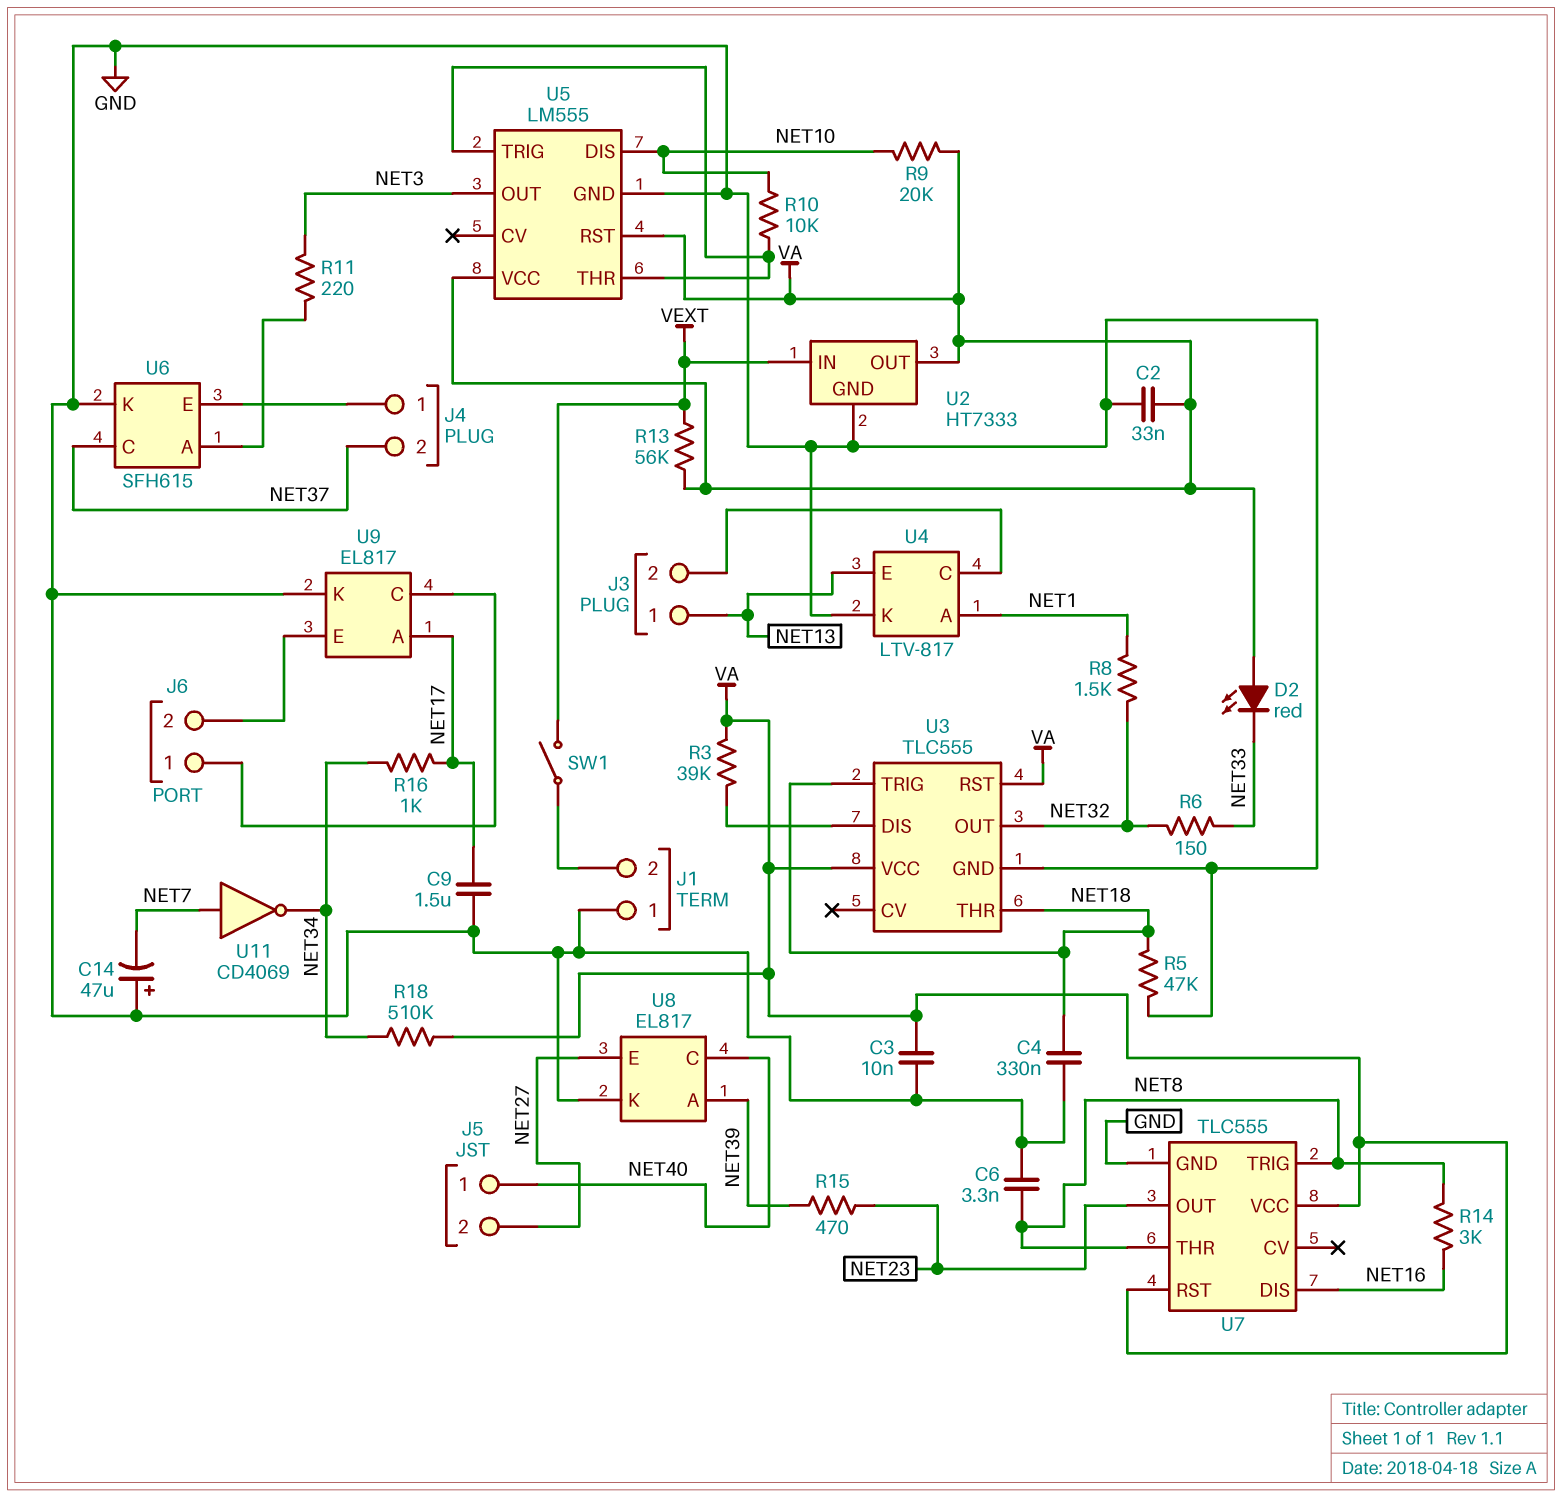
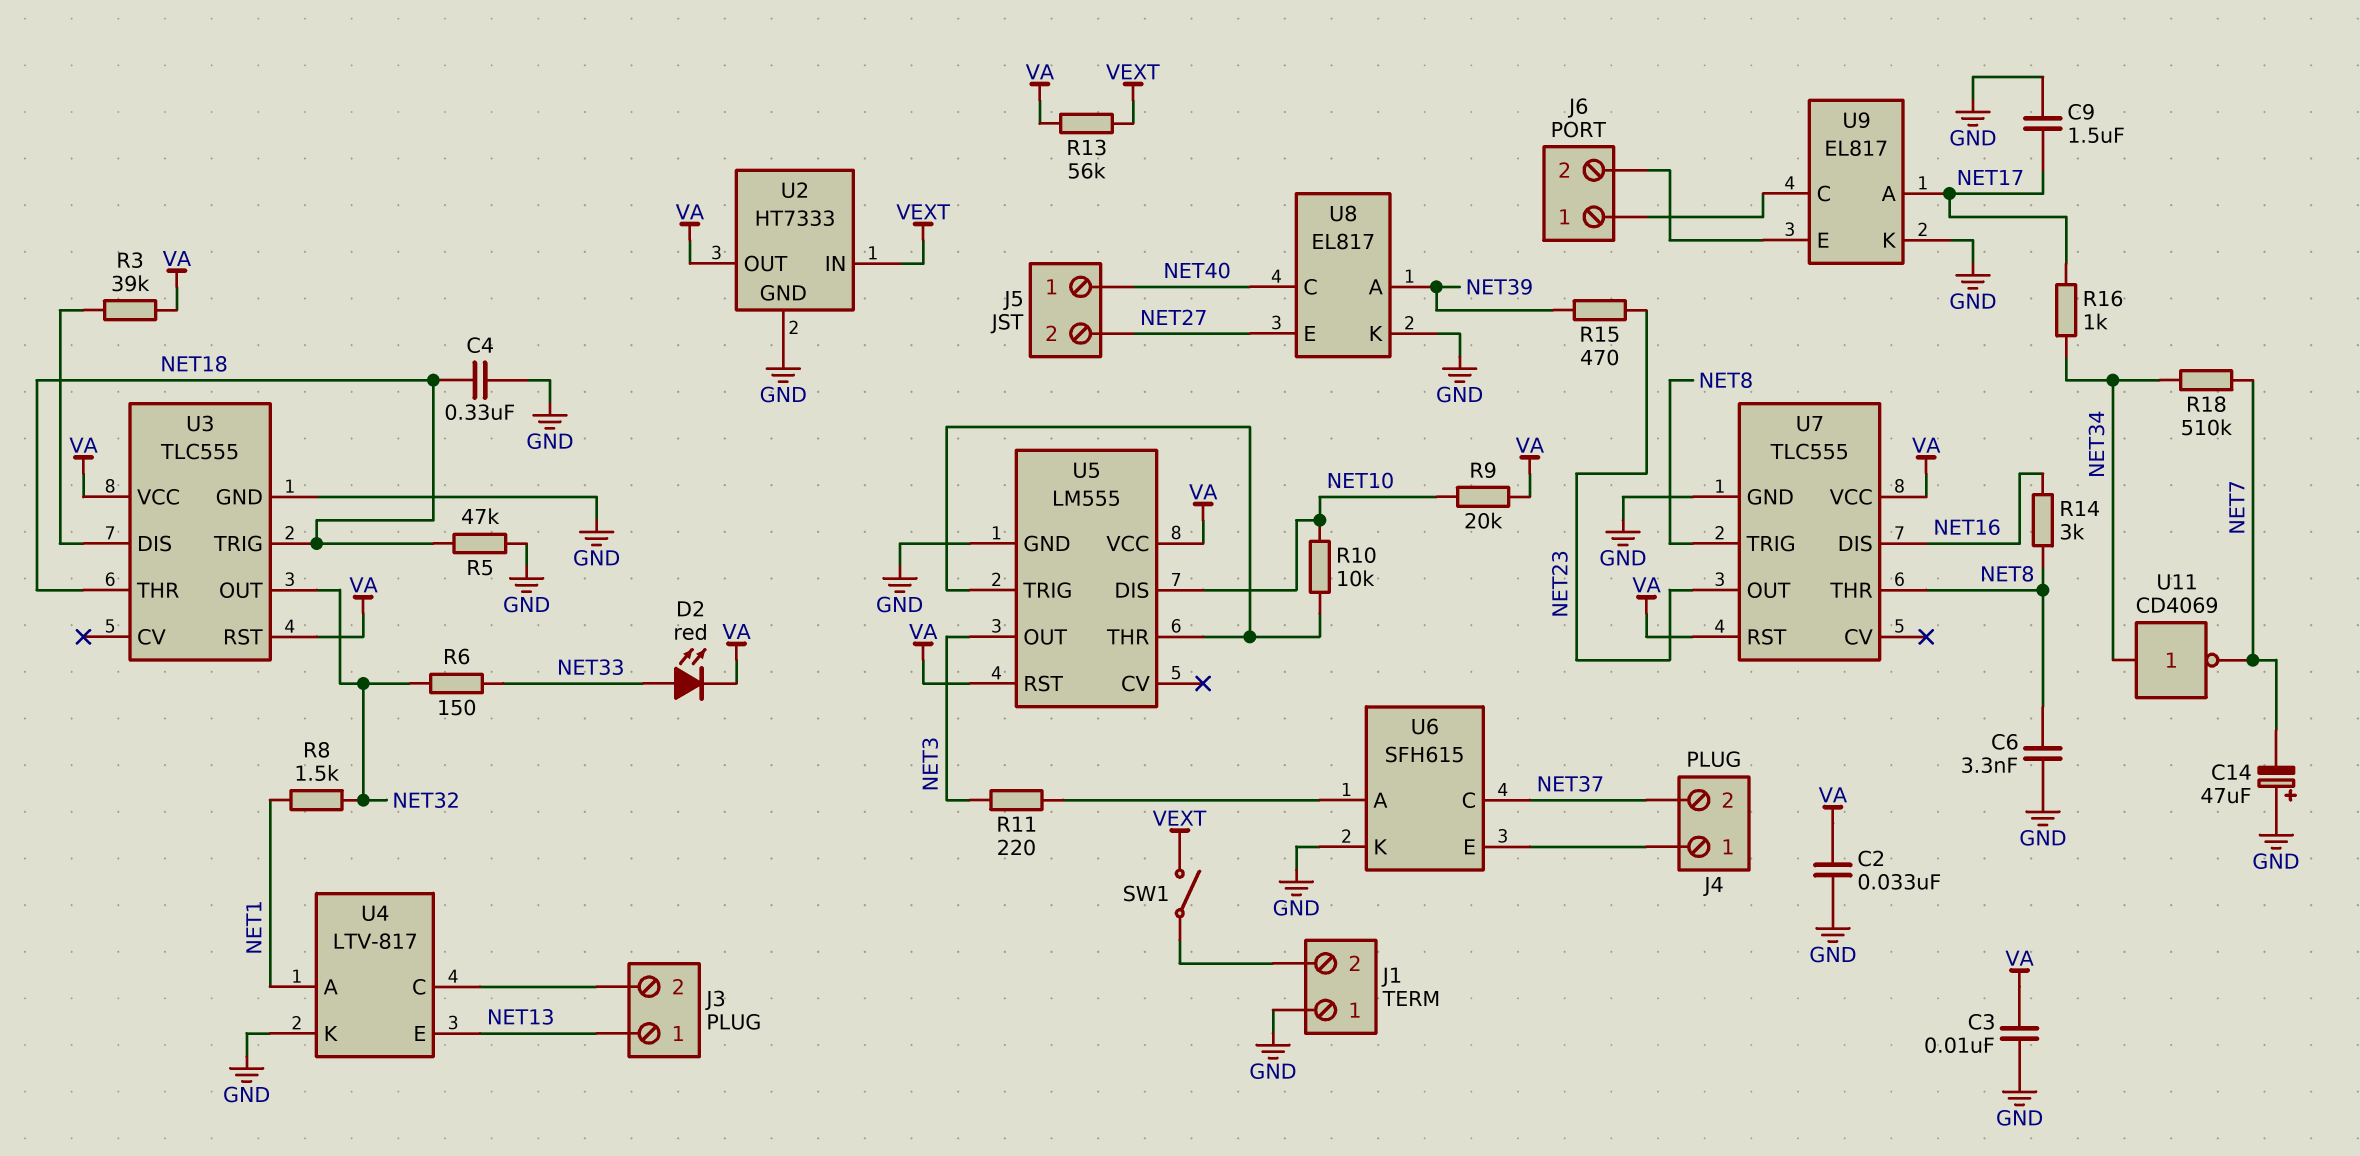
D2: LED red (A VA, K NET33) -> LED red (A NET33, K VA)
R18: 510k (NET34, VA) -> 510k (NET7, NET34)
U11: NOT CD4069 (in NET7, out NET34) -> NOT CD4069 (in NET34, out NET7)

